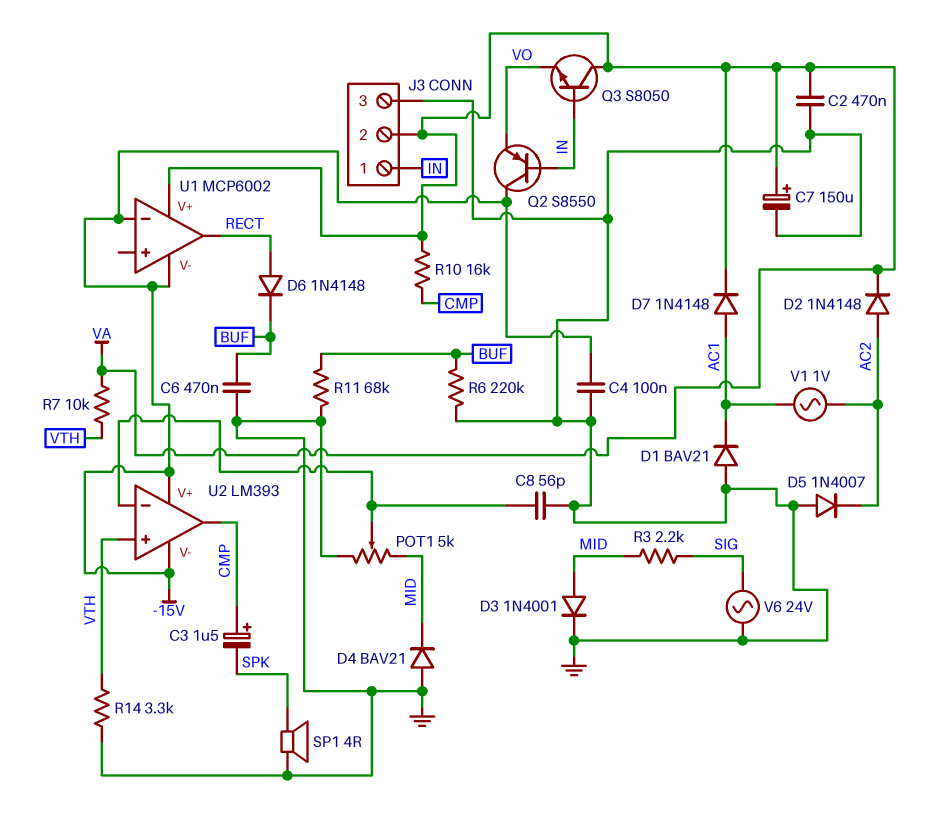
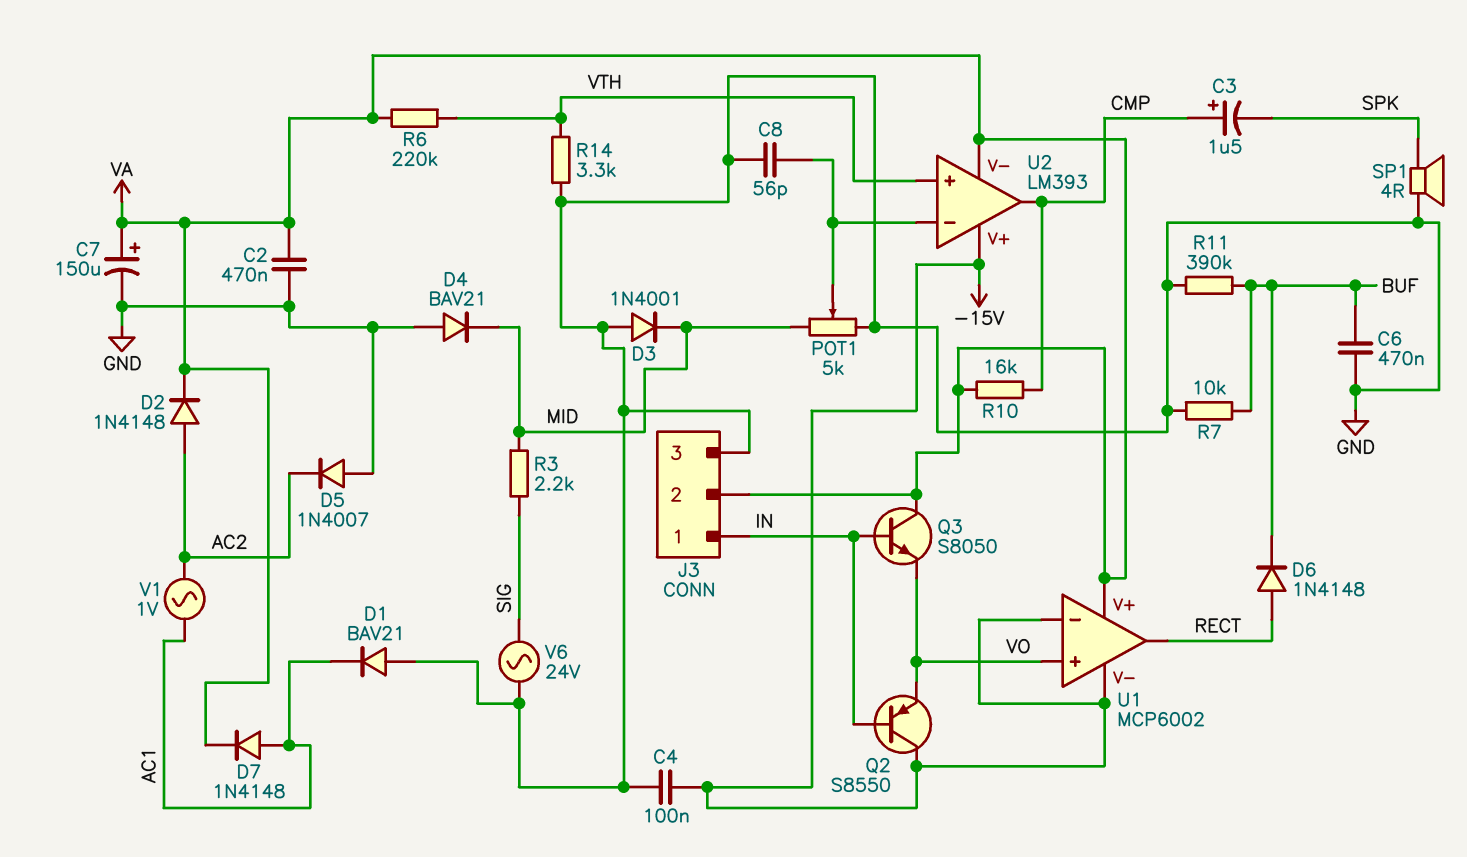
D3: diode 1N4001 (A MID, K GND) -> diode 1N4001 (A GND, K MID)
R6: 220k (BUF, GND) -> 220k (VA, VTH)
R7: 10k (VA, VTH) -> 10k (BUF, GND)
R11: 68k (BUF, GND) -> 390k (BUF, GND)
U1 pin in+: none -> VO
U2 pin V-: -15V -> VA

